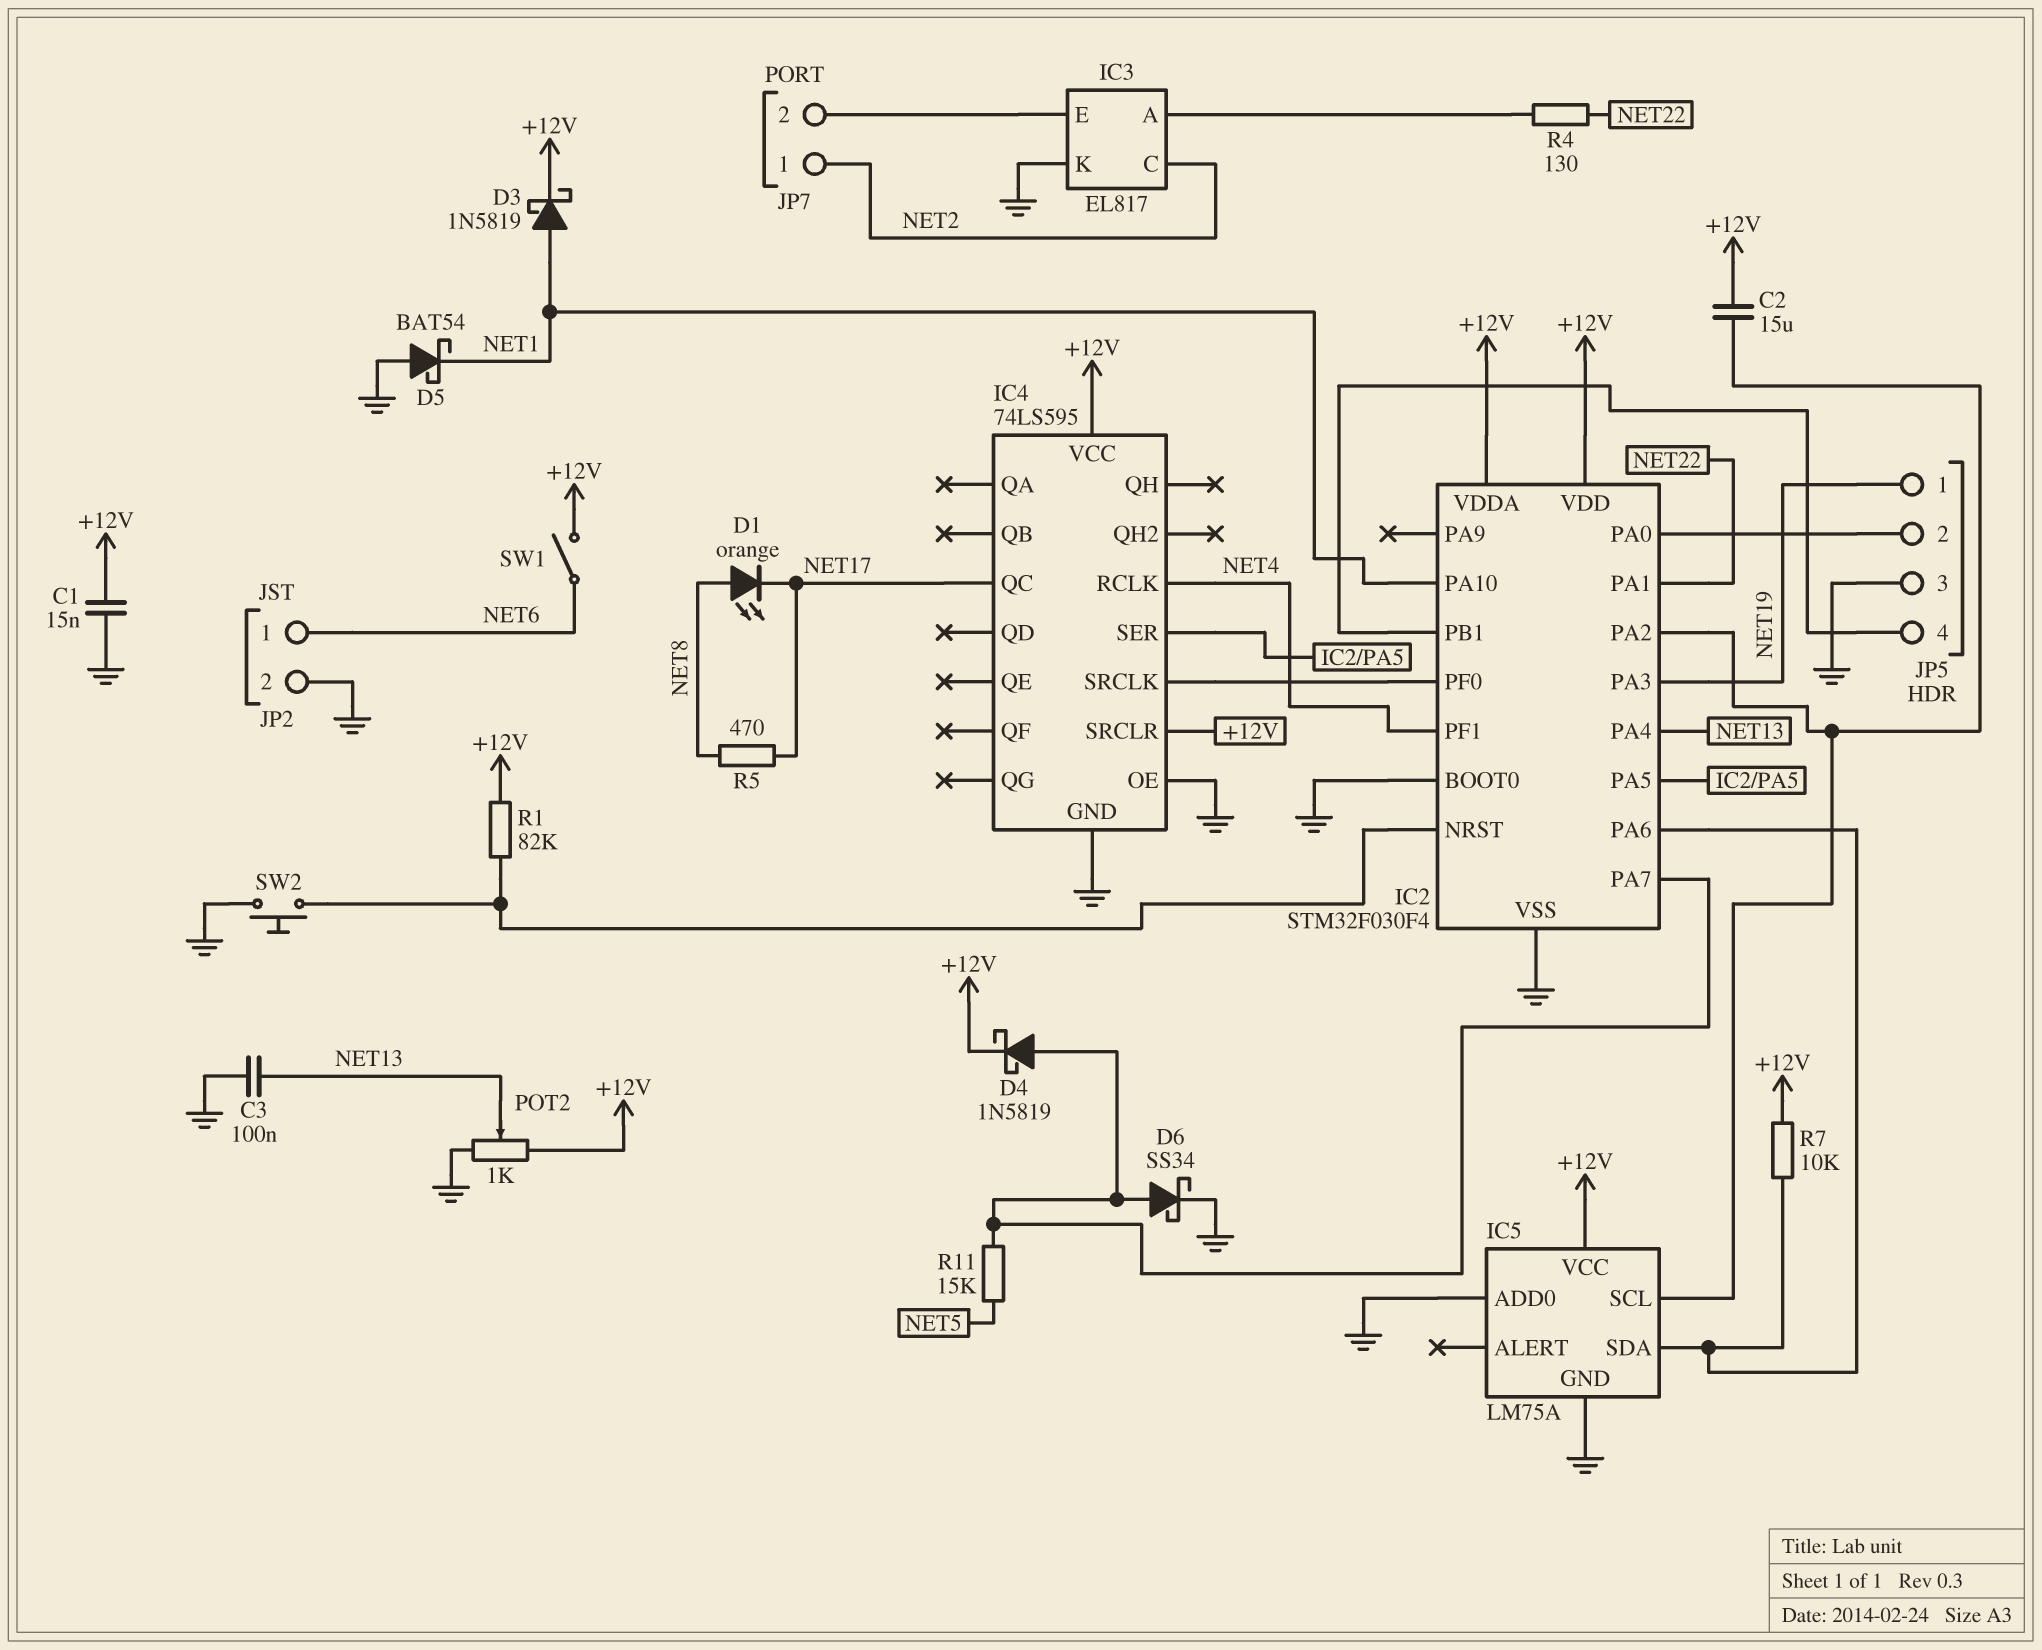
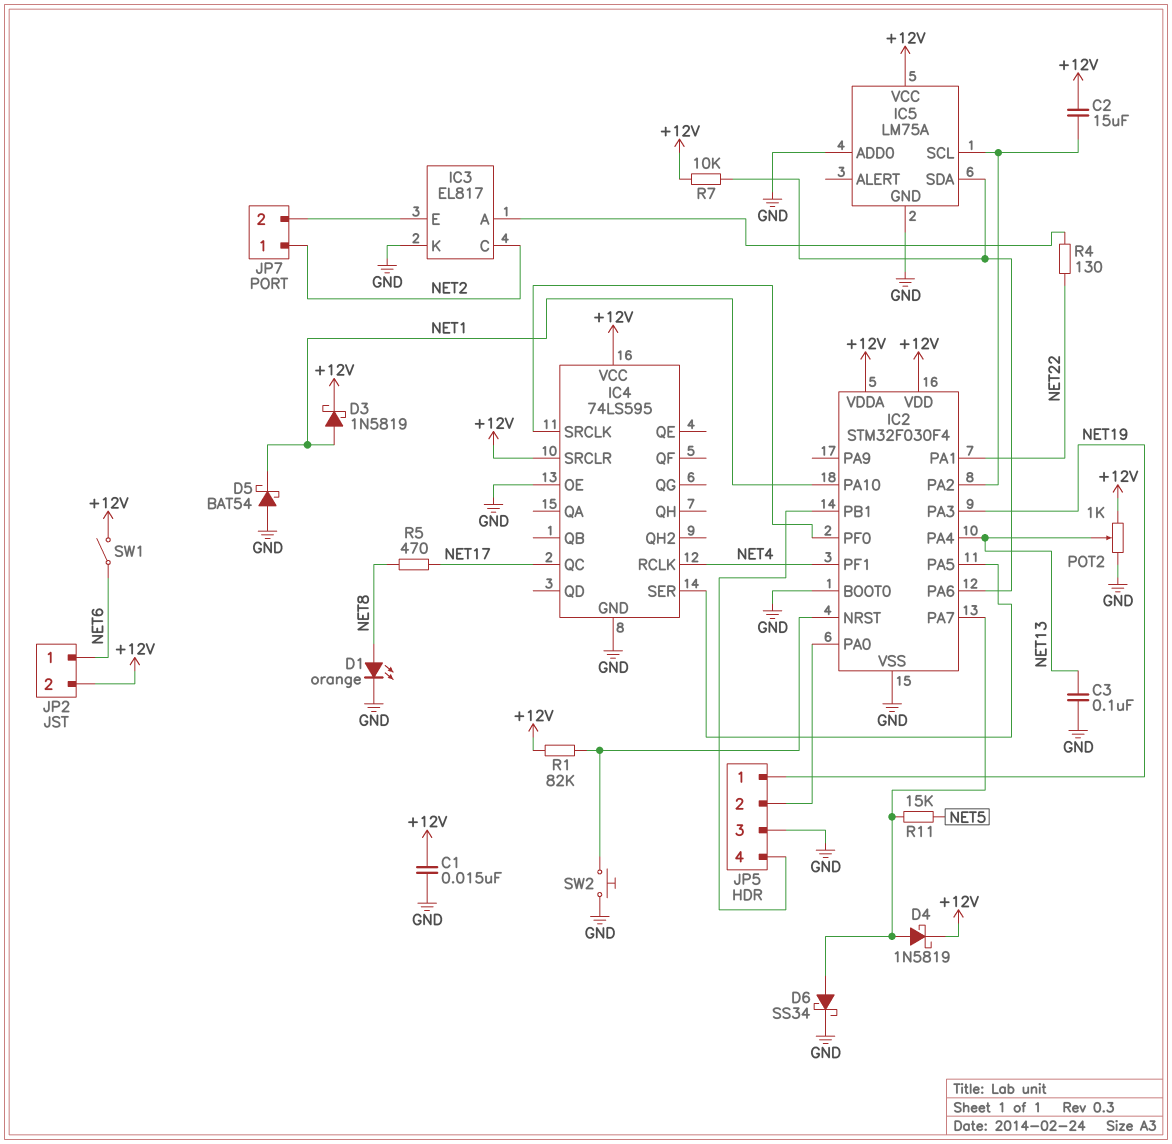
D1: LED orange (A NET8, K NET17) -> LED orange (A NET8, K GND)
JP2 pin 2: GND -> +12V

